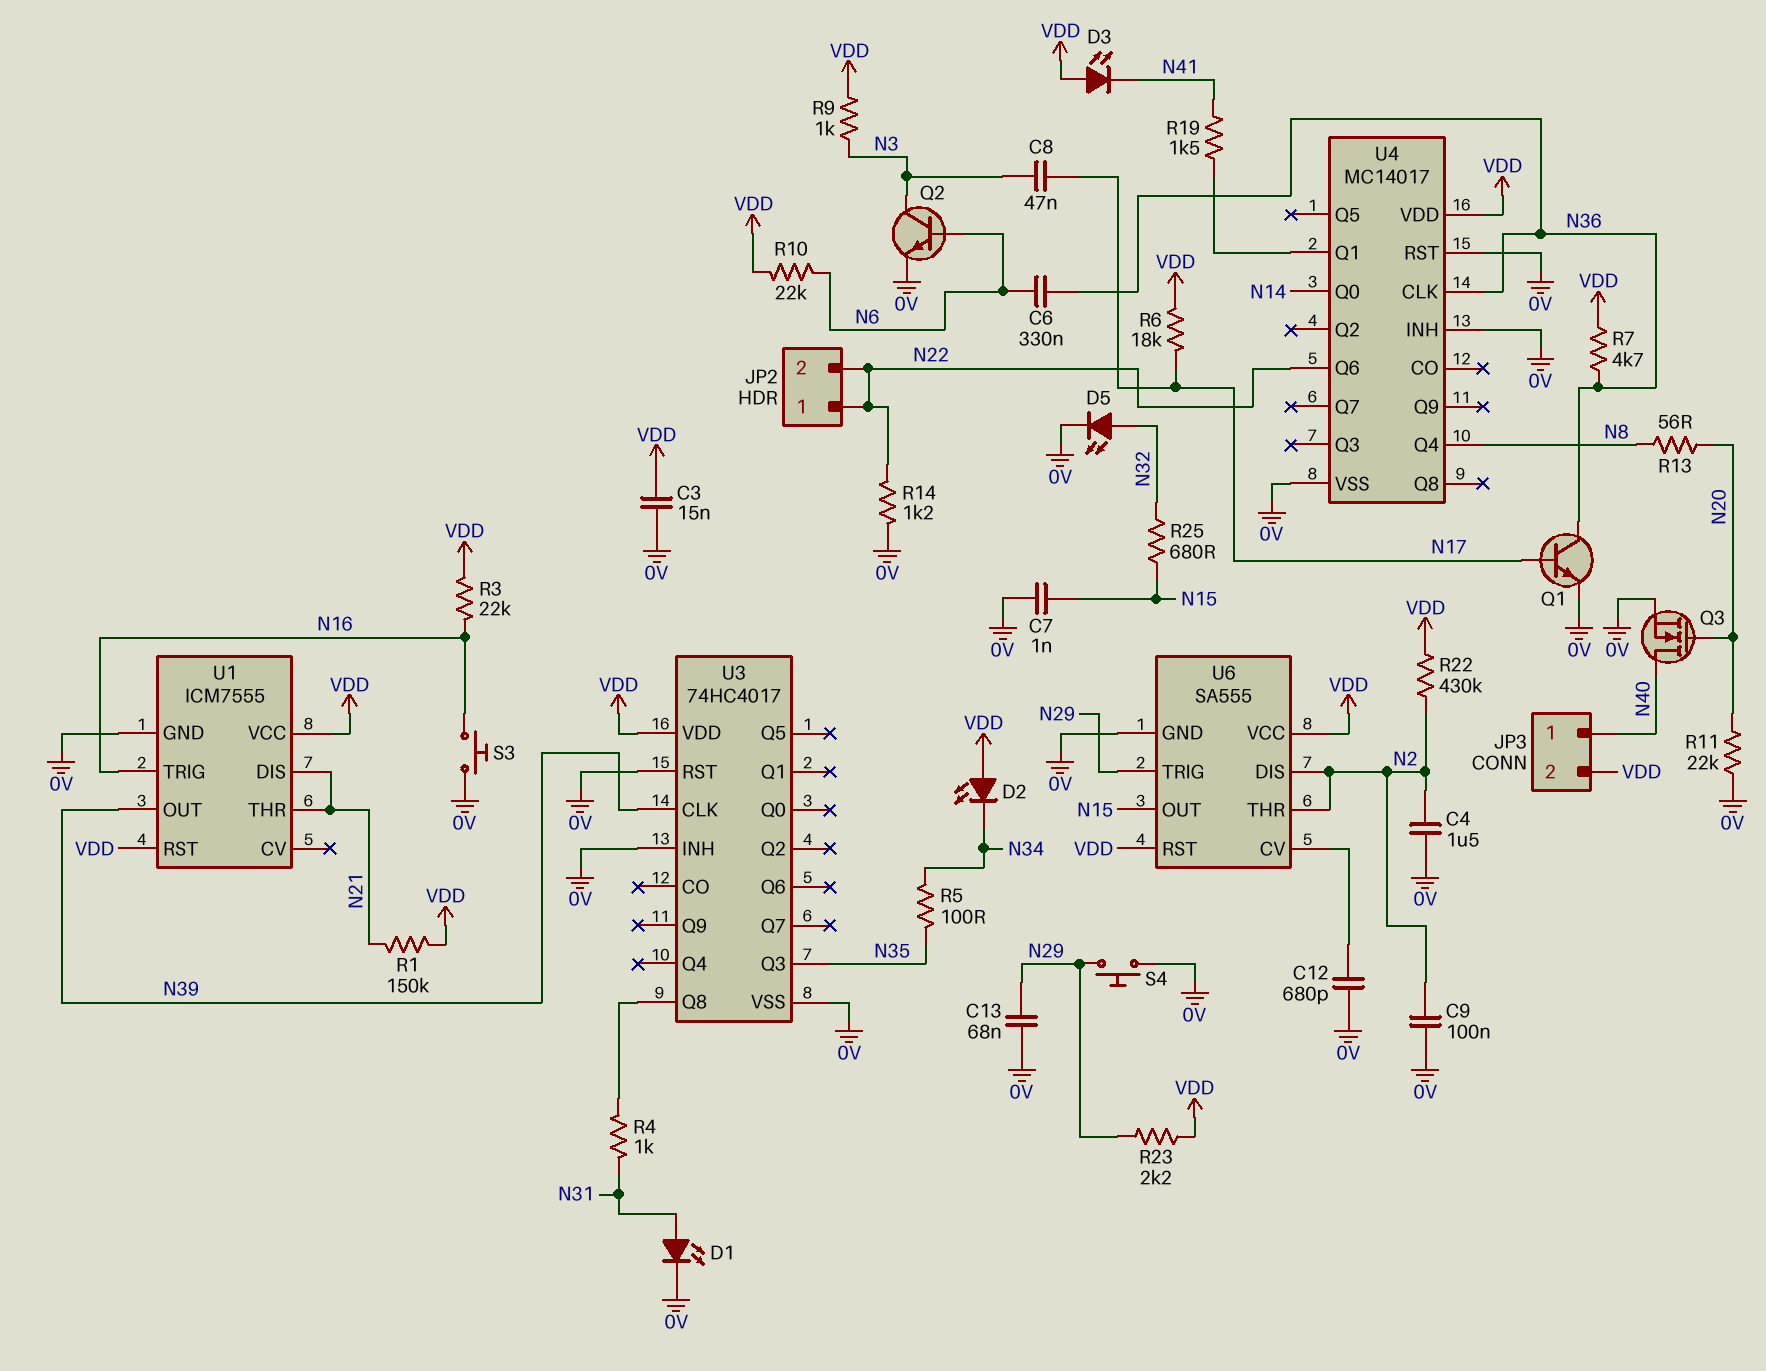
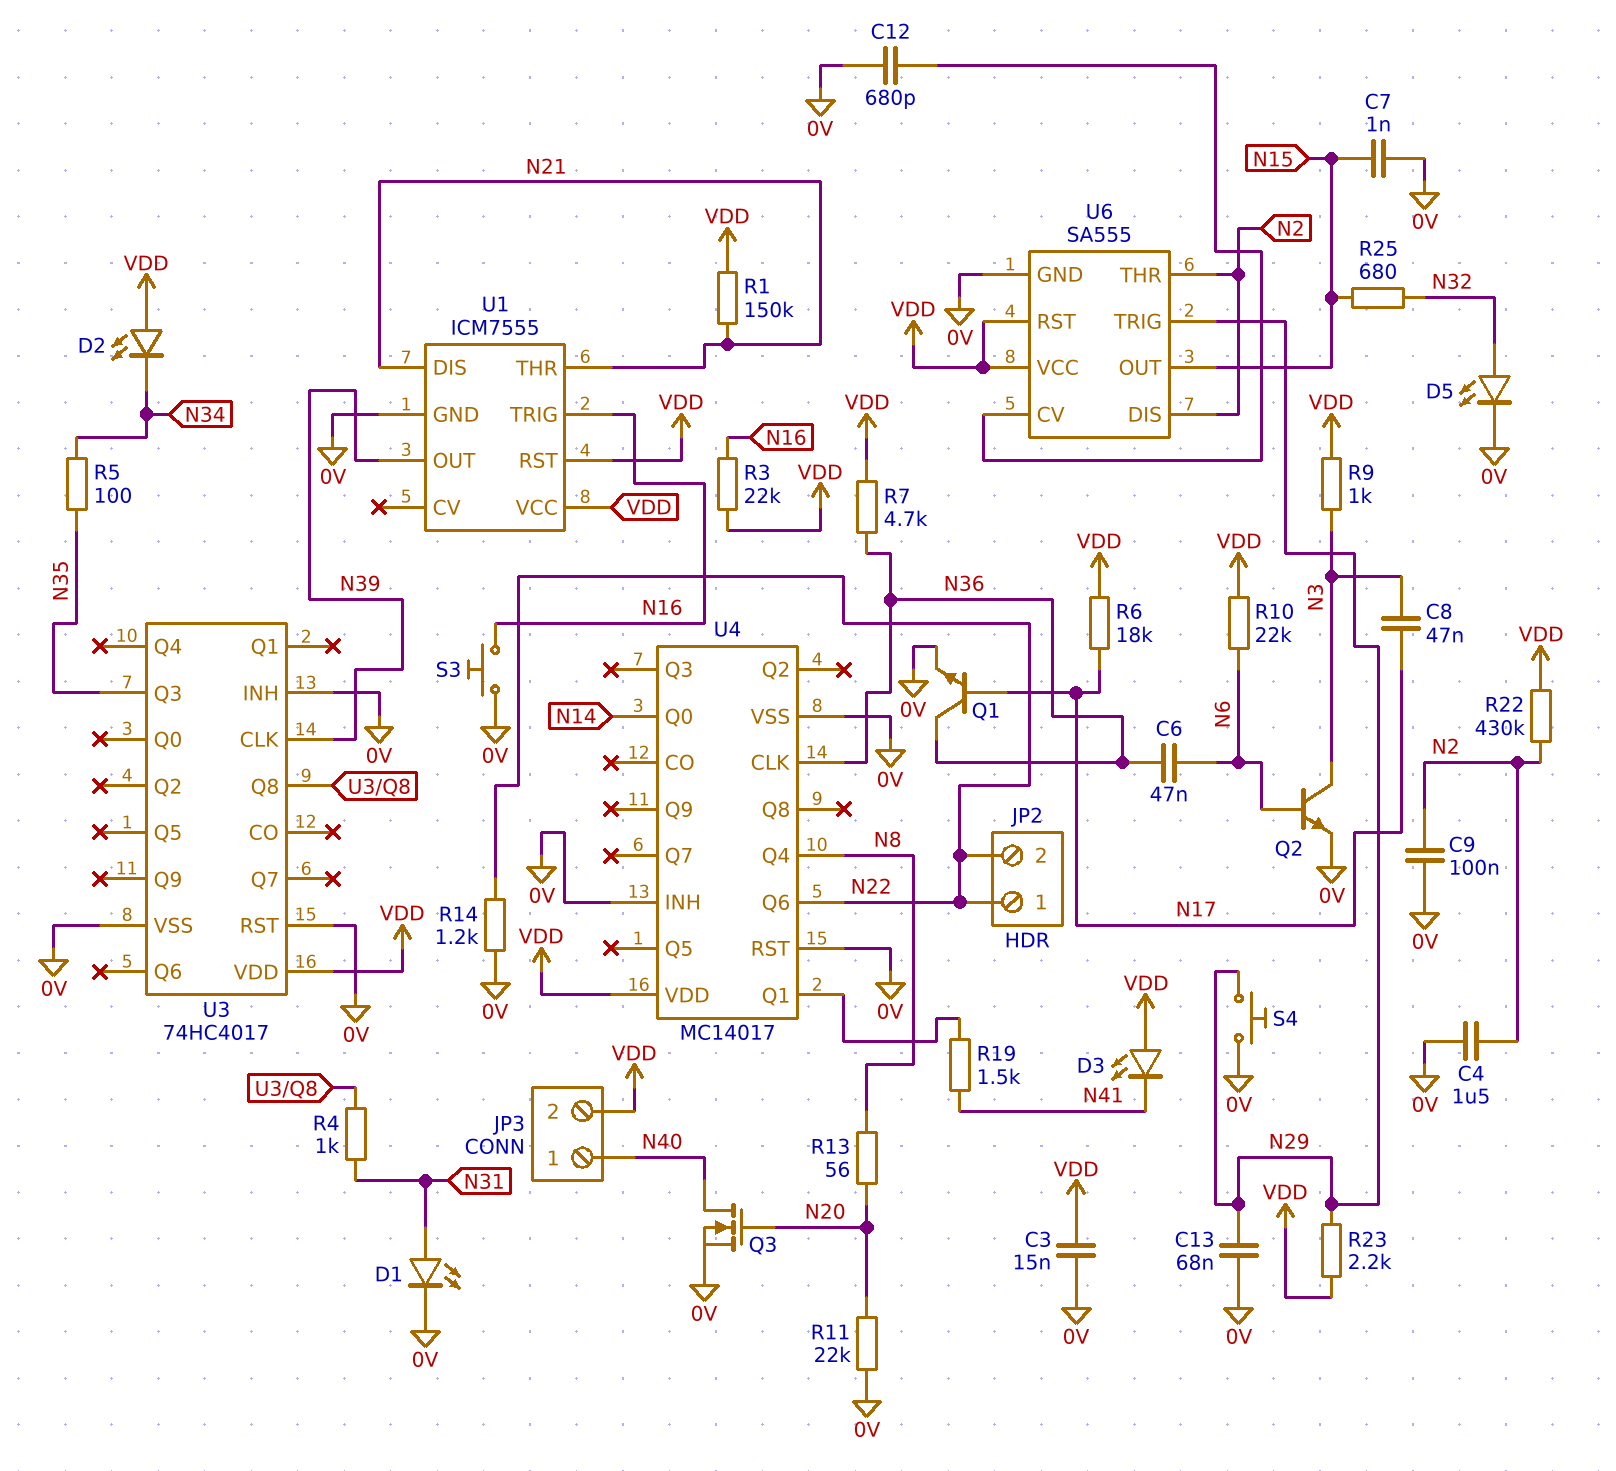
C6: 330nF (N6, N36) -> 47nF (N6, N36)

